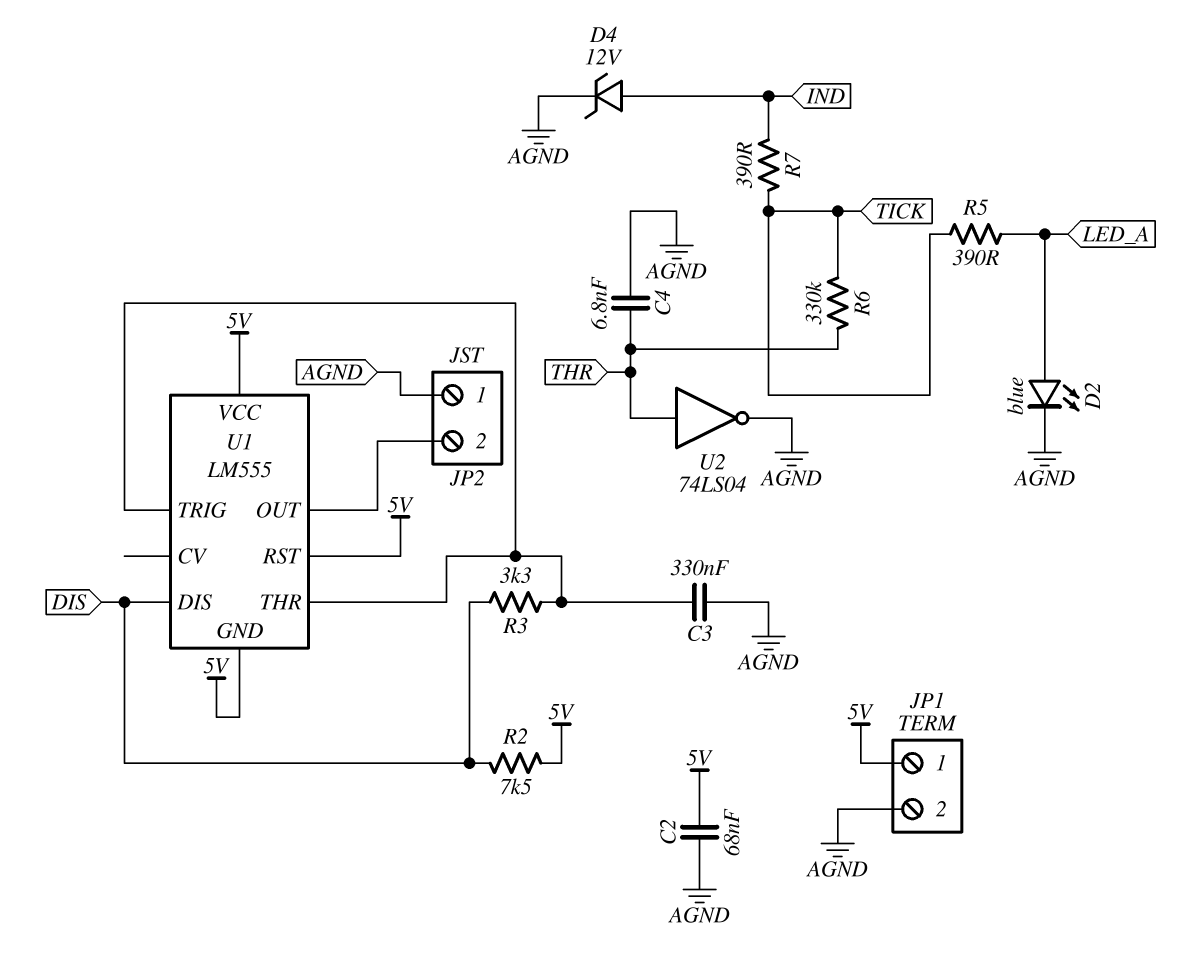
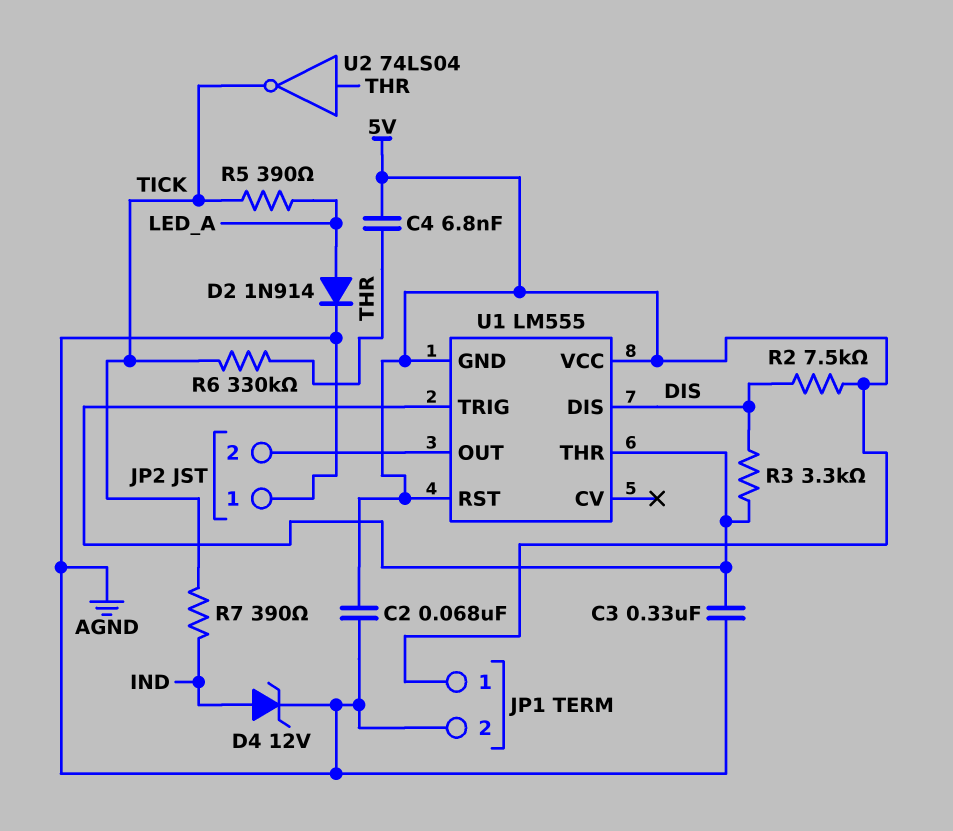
C4: 6.8nF (AGND, THR) -> 6.8nF (5V, THR)
D2: LED blue (A LED_A, K AGND) -> diode 1N914 (A LED_A, K AGND)
U2: NOT 74LS04 (in THR, out AGND) -> NOT 74LS04 (in THR, out TICK)

